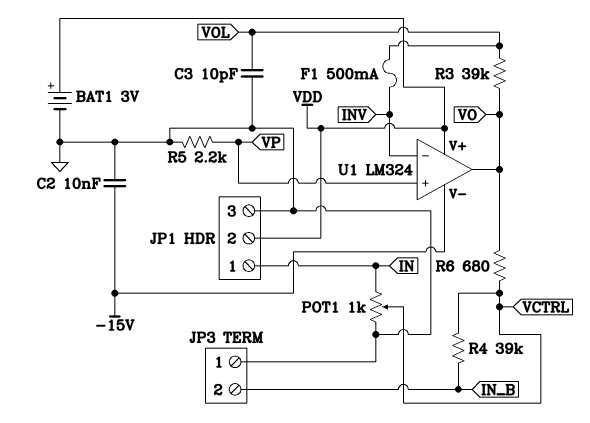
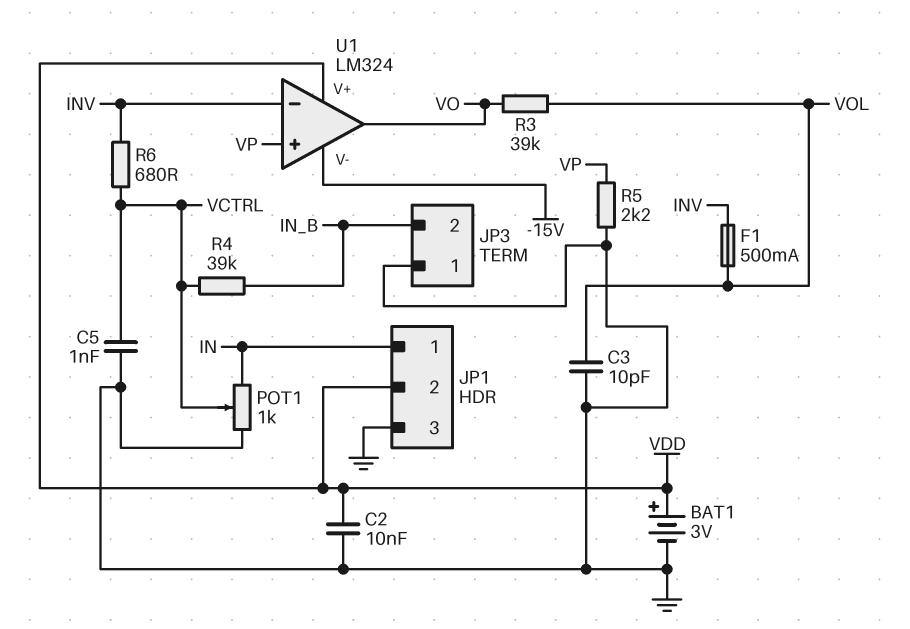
C2: 10nF (-15V, GND) -> 10nF (GND, VDD)
C5: none -> 1nF (GND, VCTRL)
R6: 680 (VCTRL, VO) -> 680 (INV, VCTRL)

